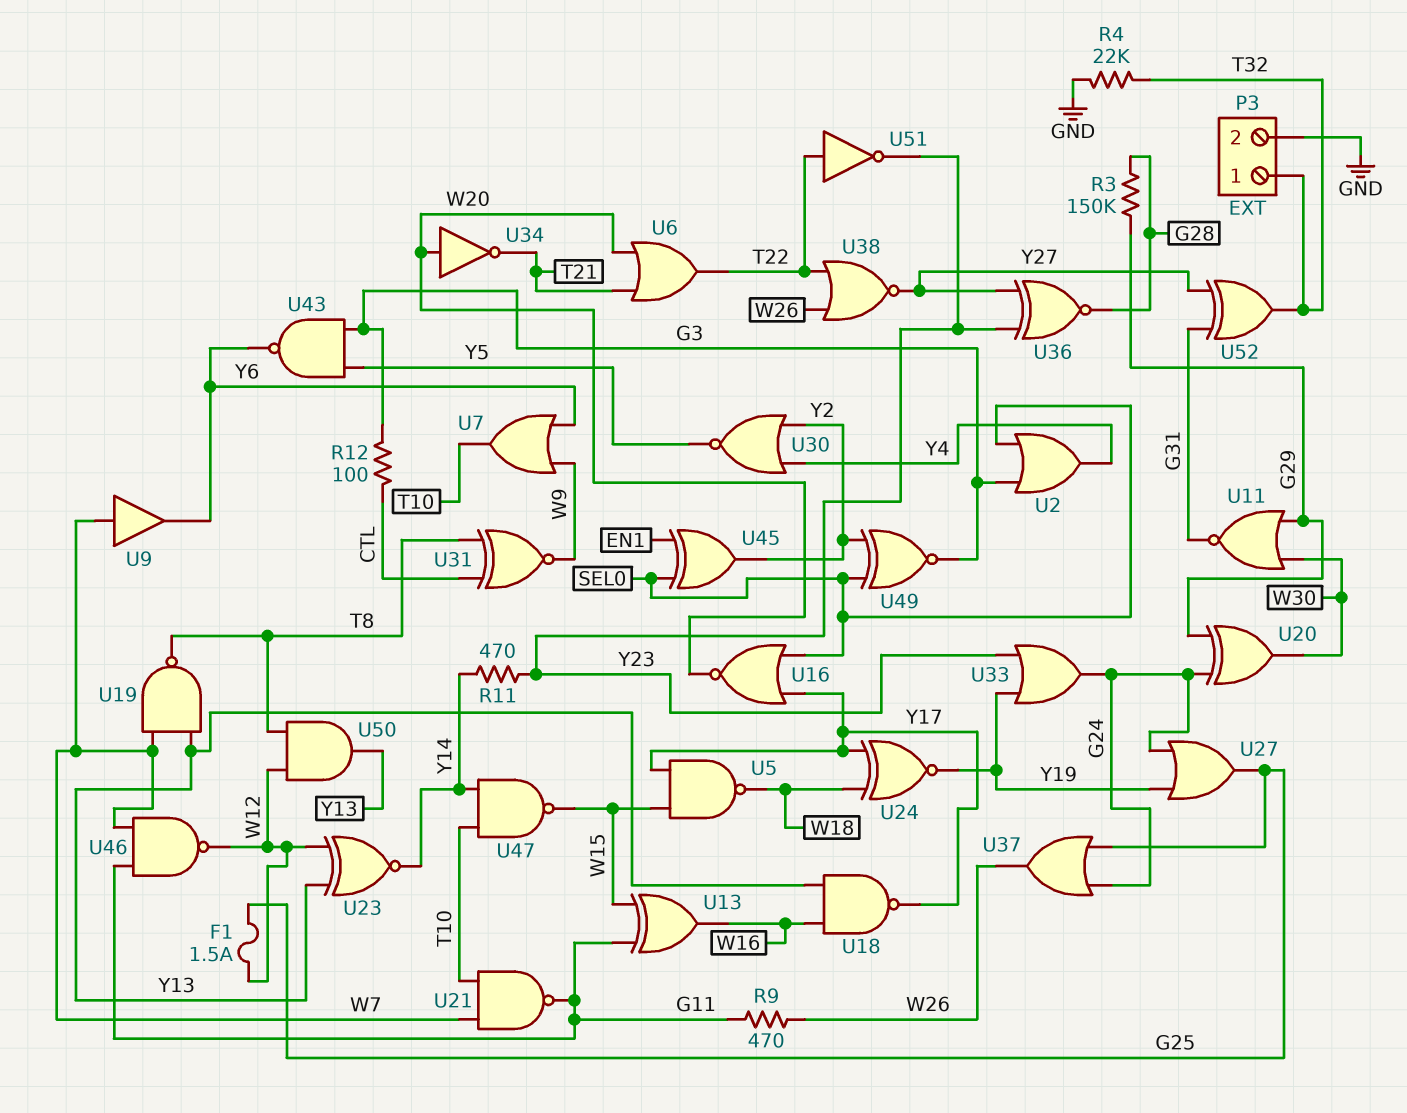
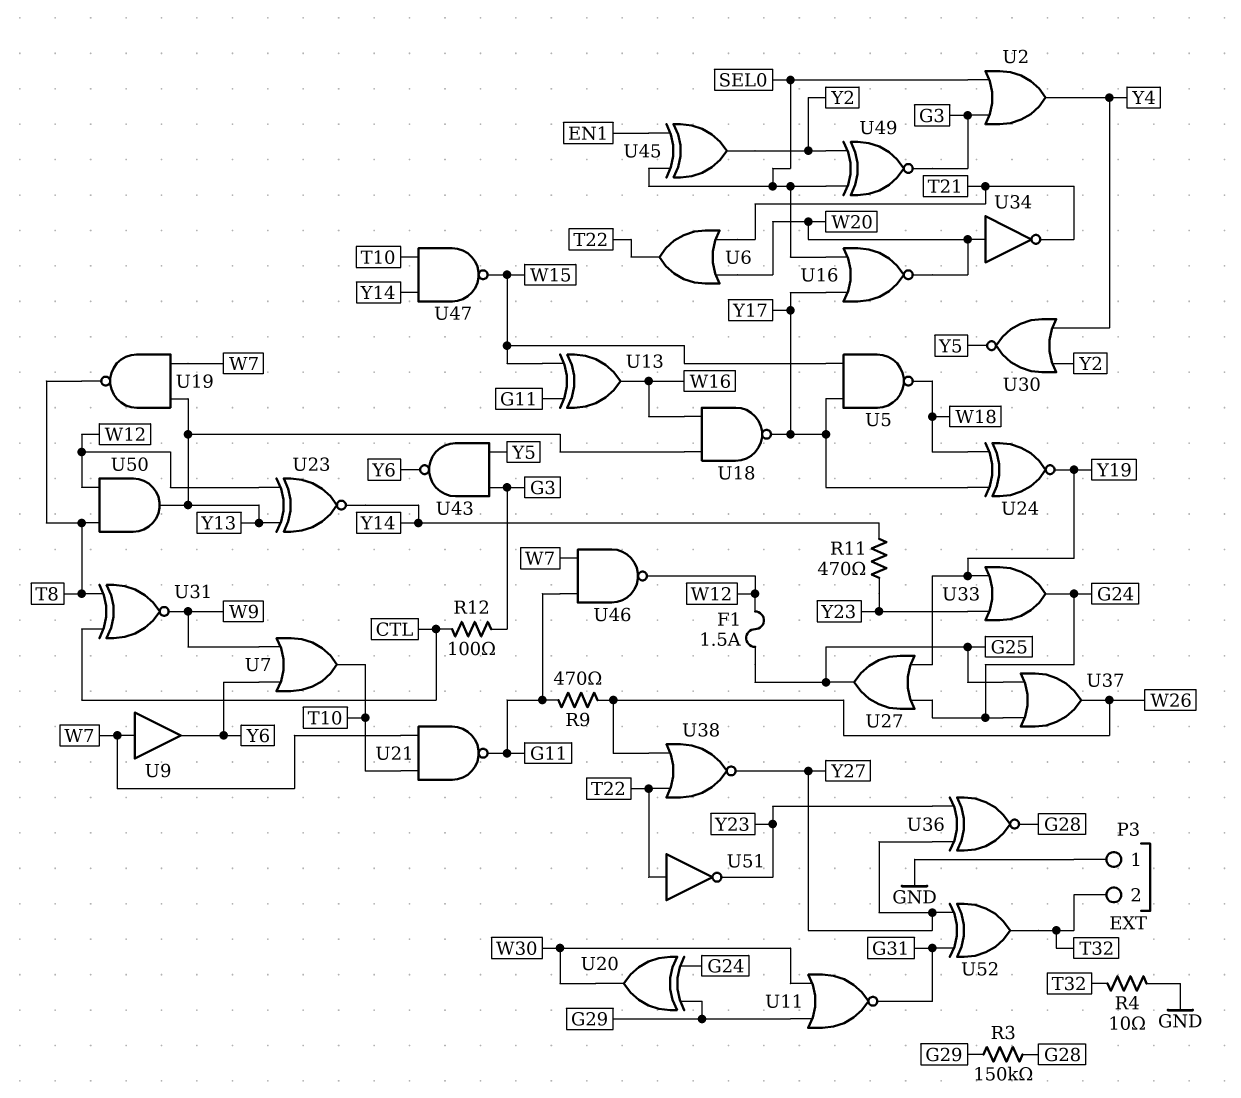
P3 pin 1: T32 -> GND
P3 pin 2: GND -> T32
R4: 22k (GND, T32) -> 10 (GND, T32)

